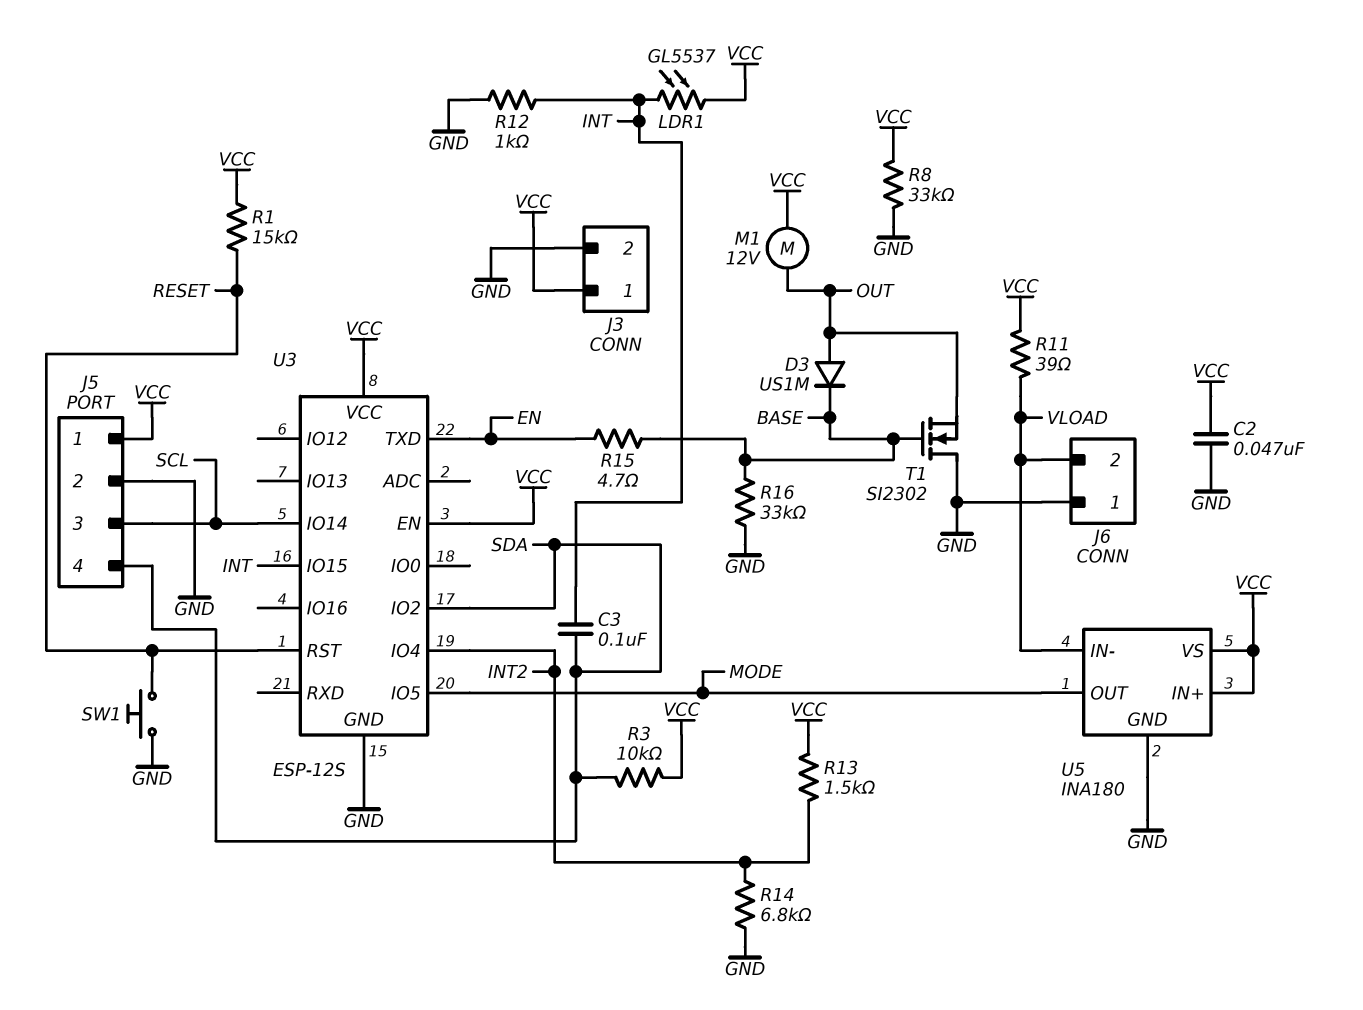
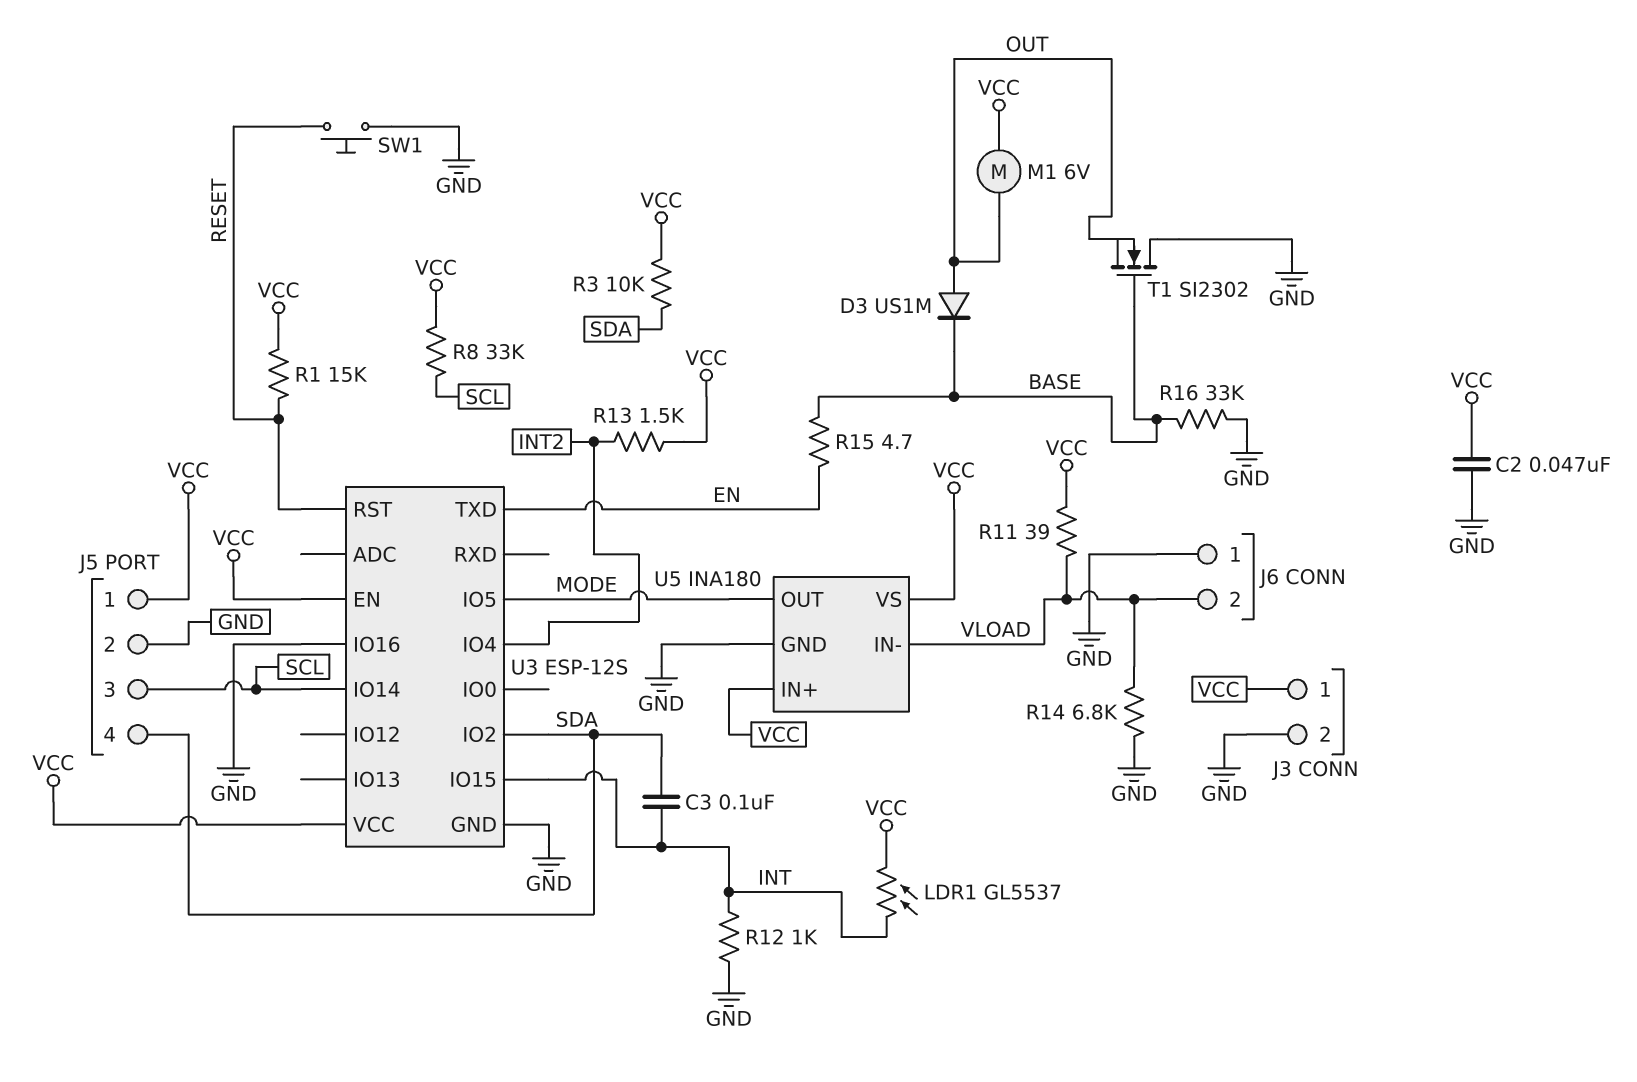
M1: motor 12V (OUT, VCC) -> motor 6V (OUT, VCC)
R8: 33k (GND, VCC) -> 33k (SCL, VCC)
R14: 6.8k (GND, INT2) -> 6.8k (GND, VLOAD)
U3 pin IO16: none -> GND

